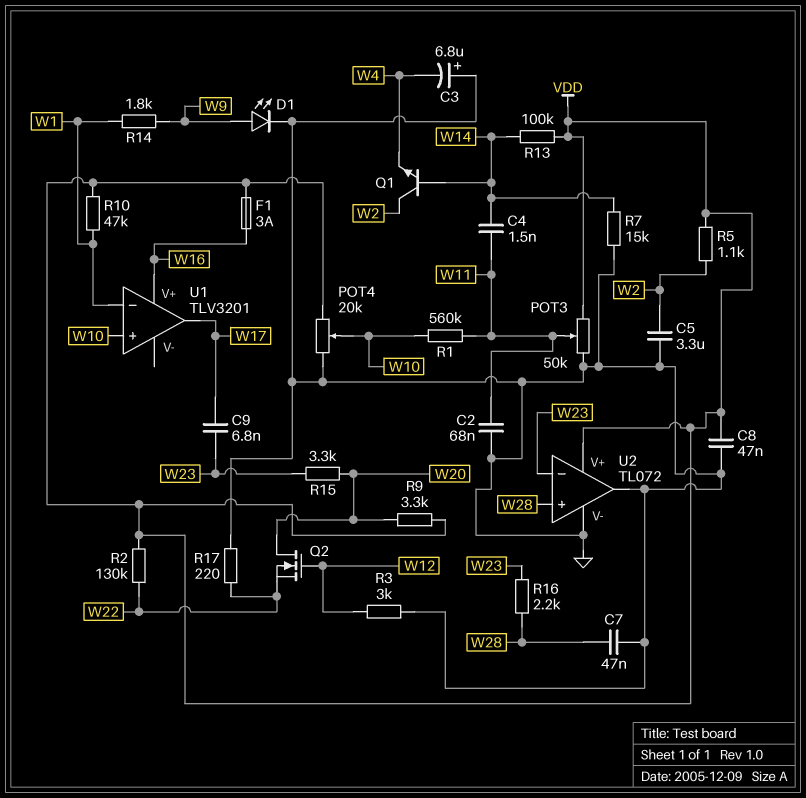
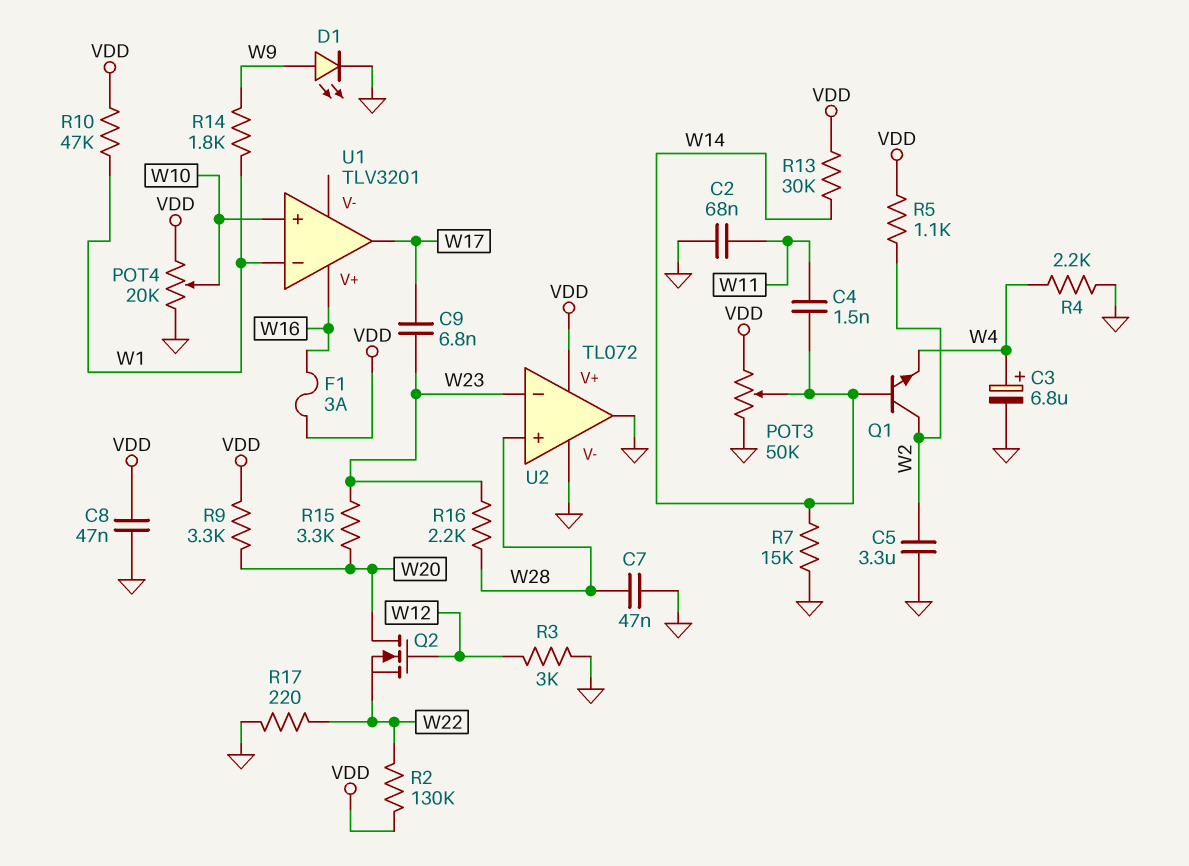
C3: 6.8uF (plus GND, minus W4) -> 6.8uF (plus W4, minus GND)
POT3: 50k (GND, VDD, wiper W11) -> 50k (GND, VDD, wiper W14)
R1: 560k (W10, W11) -> none
R4: none -> 2.2k (GND, W4)
R13: 100k (VDD, W14) -> 30k (VDD, W14)

